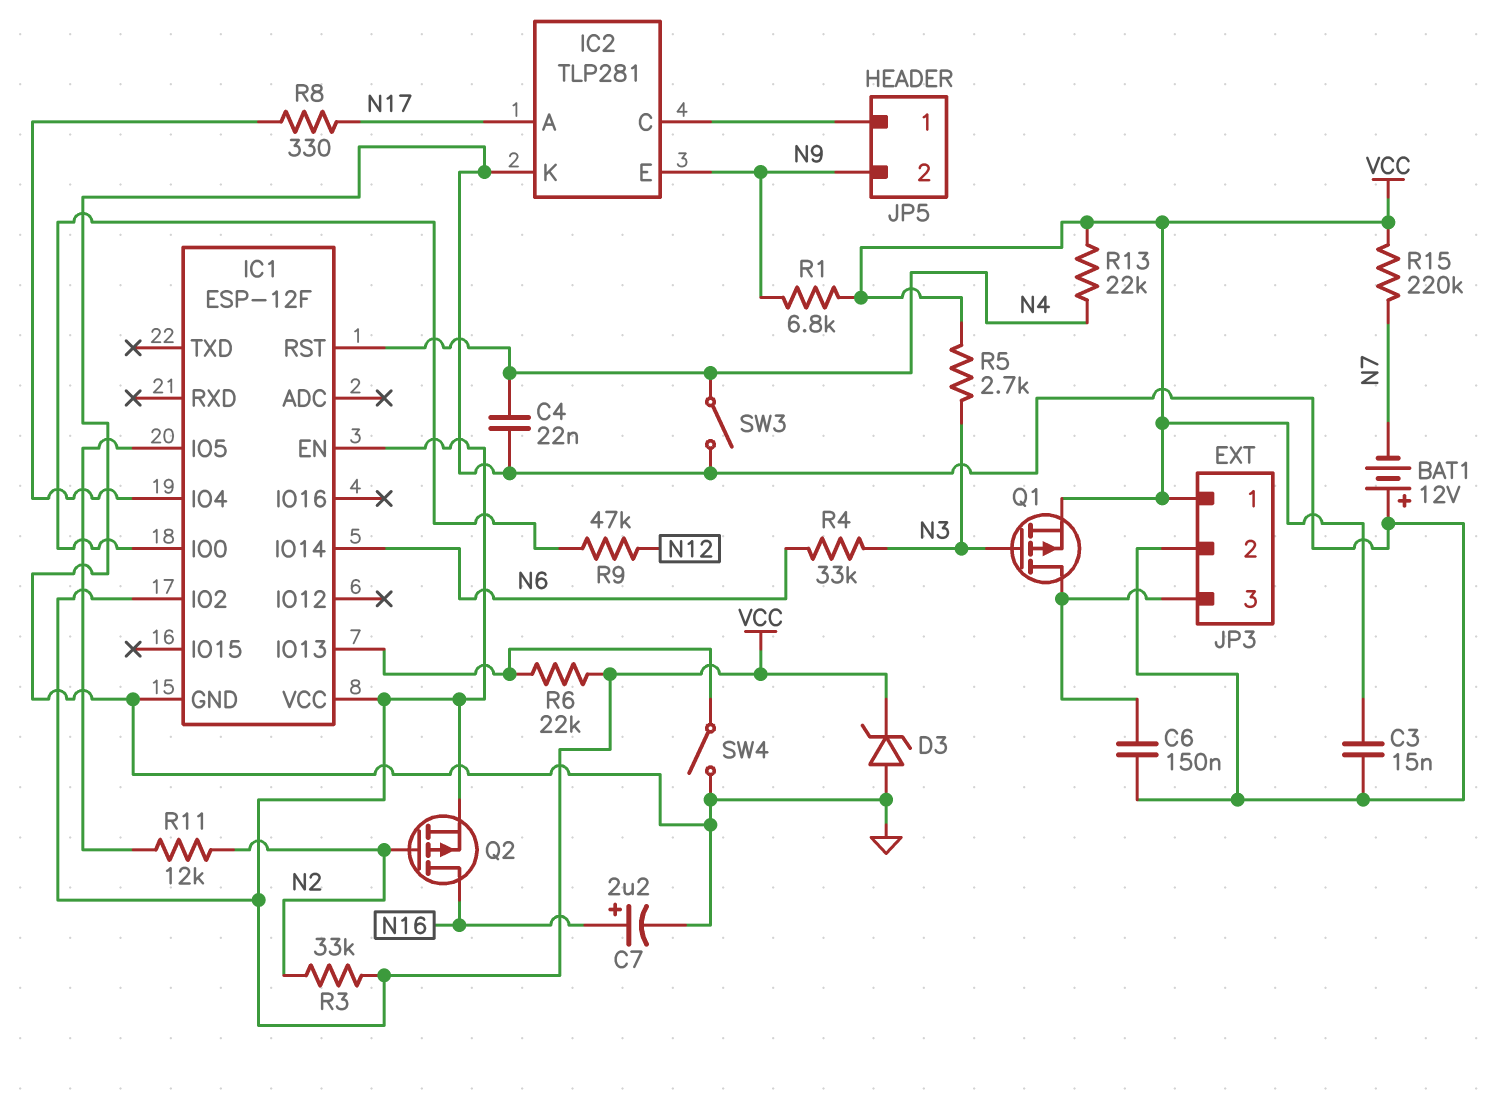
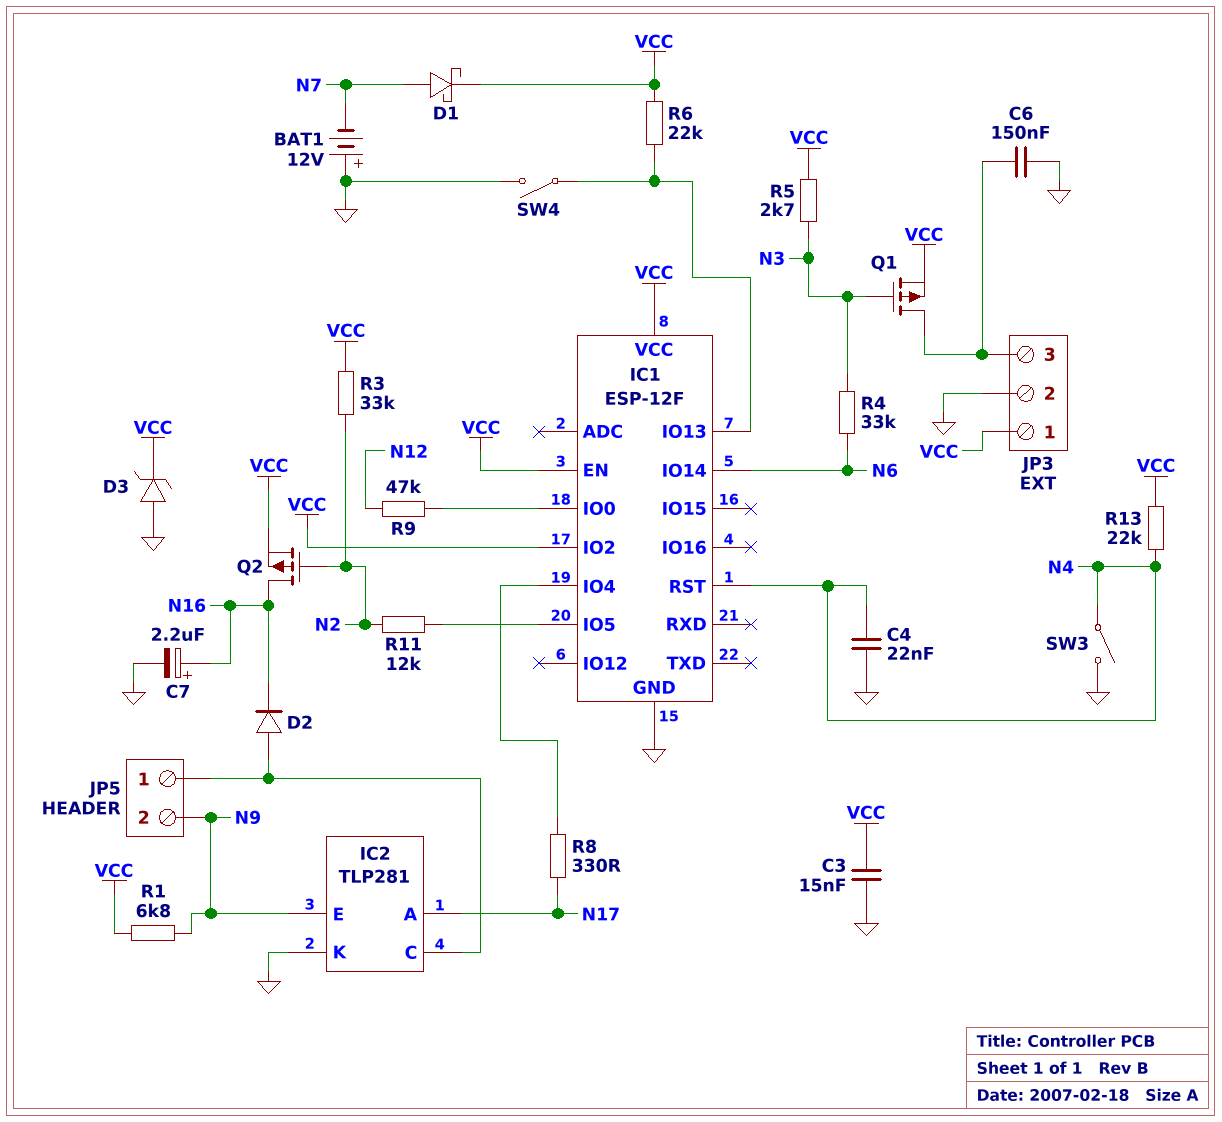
D1: none -> schottky (A N7, K VCC)
D2: none -> diode (A IC2/C, K N16)
R15: 220k (N7, VCC) -> none

